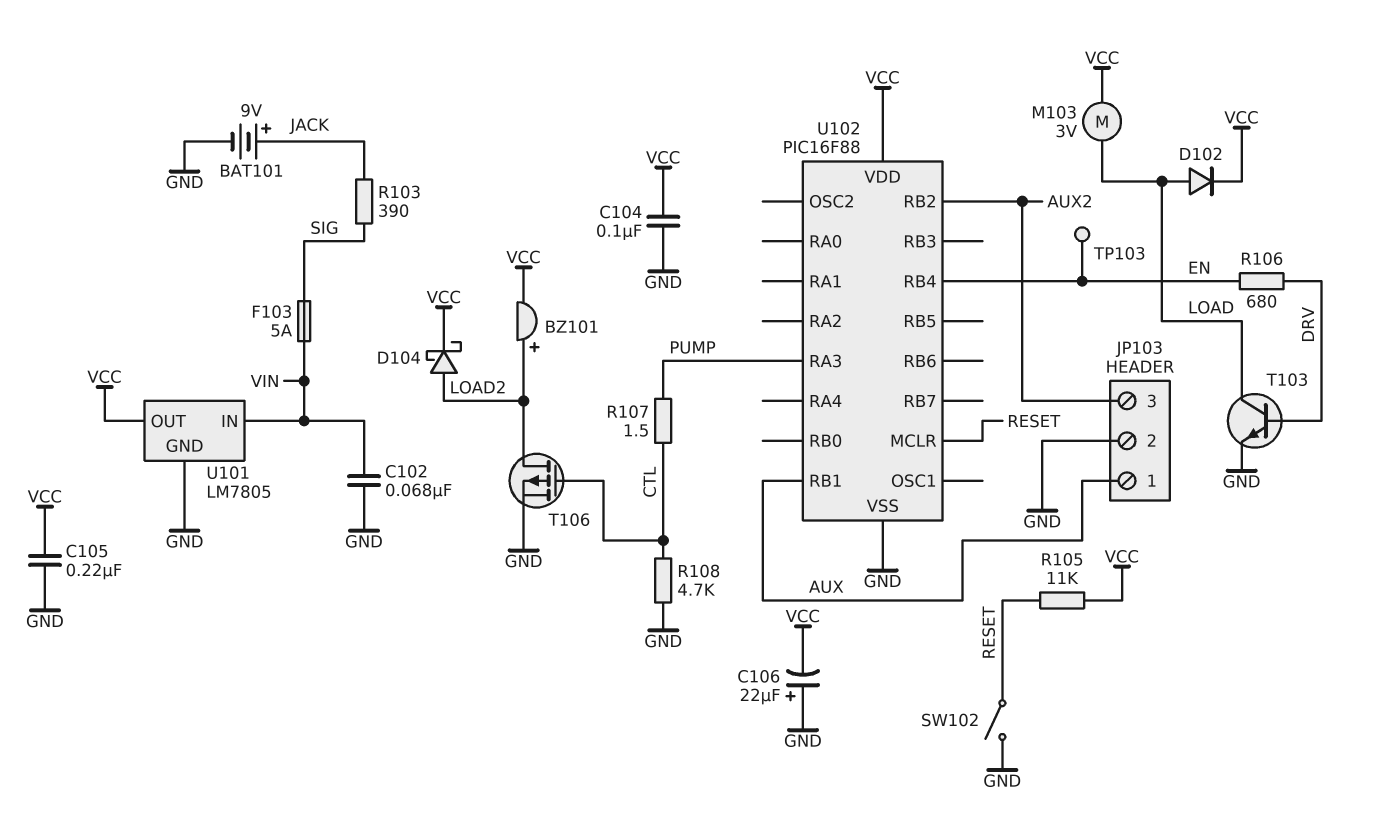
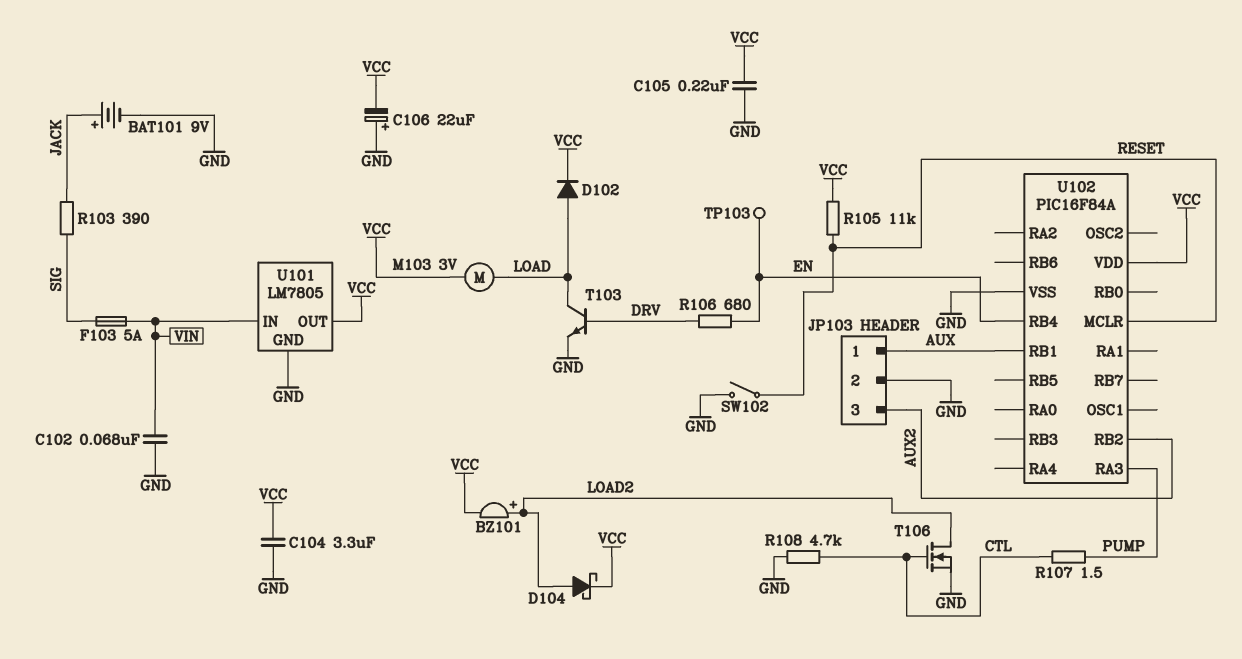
C104: 100nF (GND, VCC) -> 3.3uF (GND, VCC)
T106: PMOS (G CTL, D LOAD2, S GND) -> NMOS (G CTL, D LOAD2, S GND)
U102: PIC16F88 -> PIC16F84A

